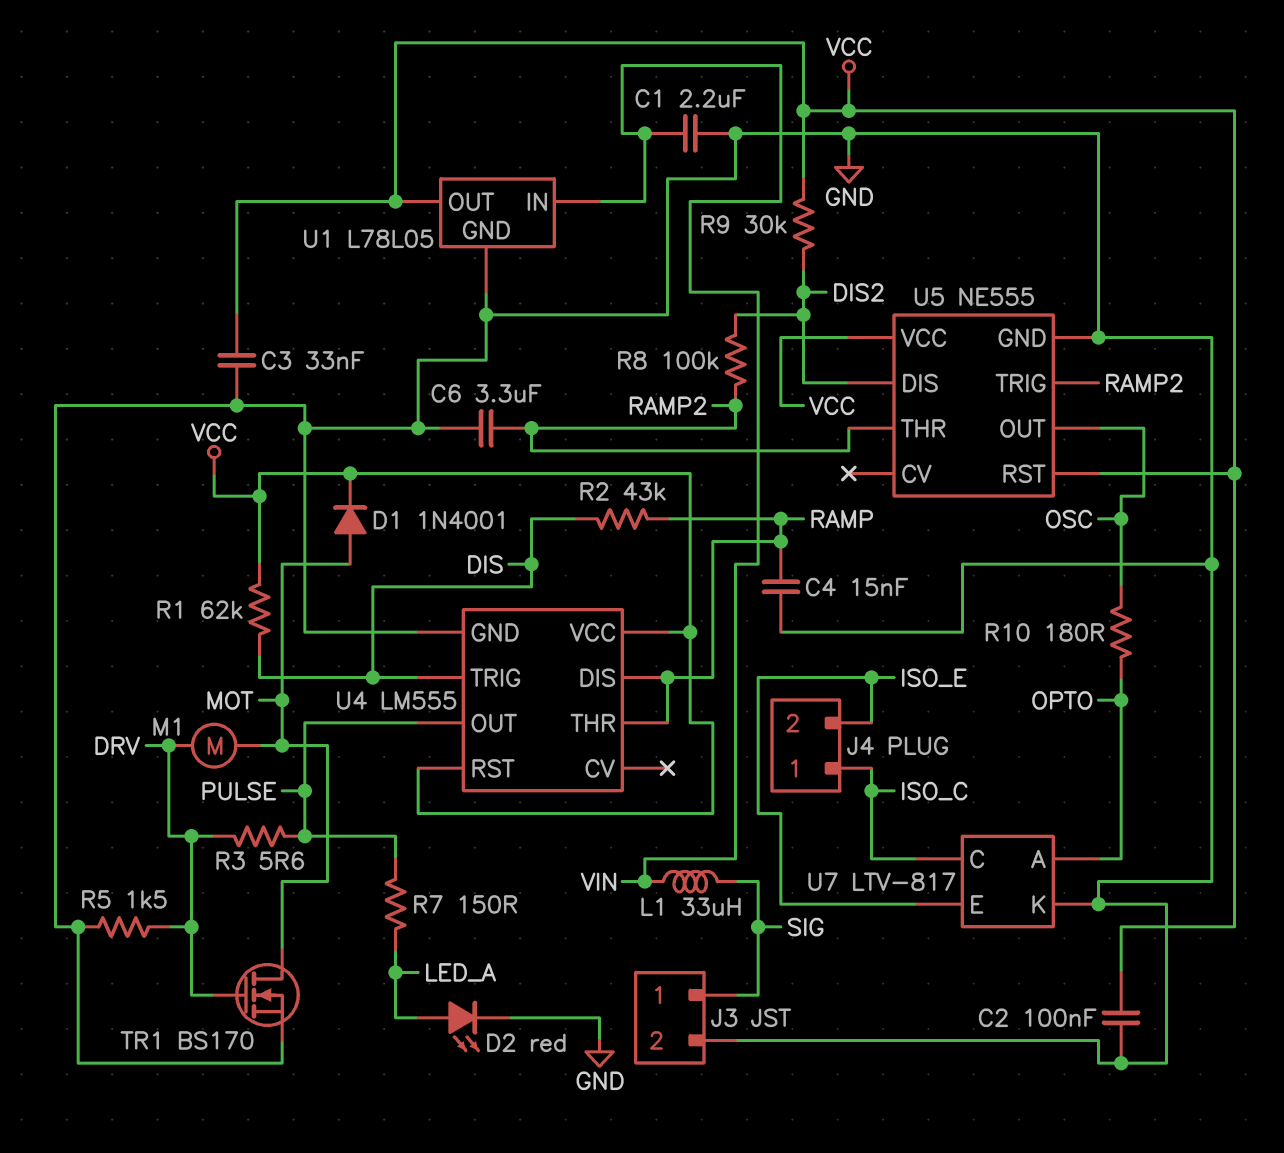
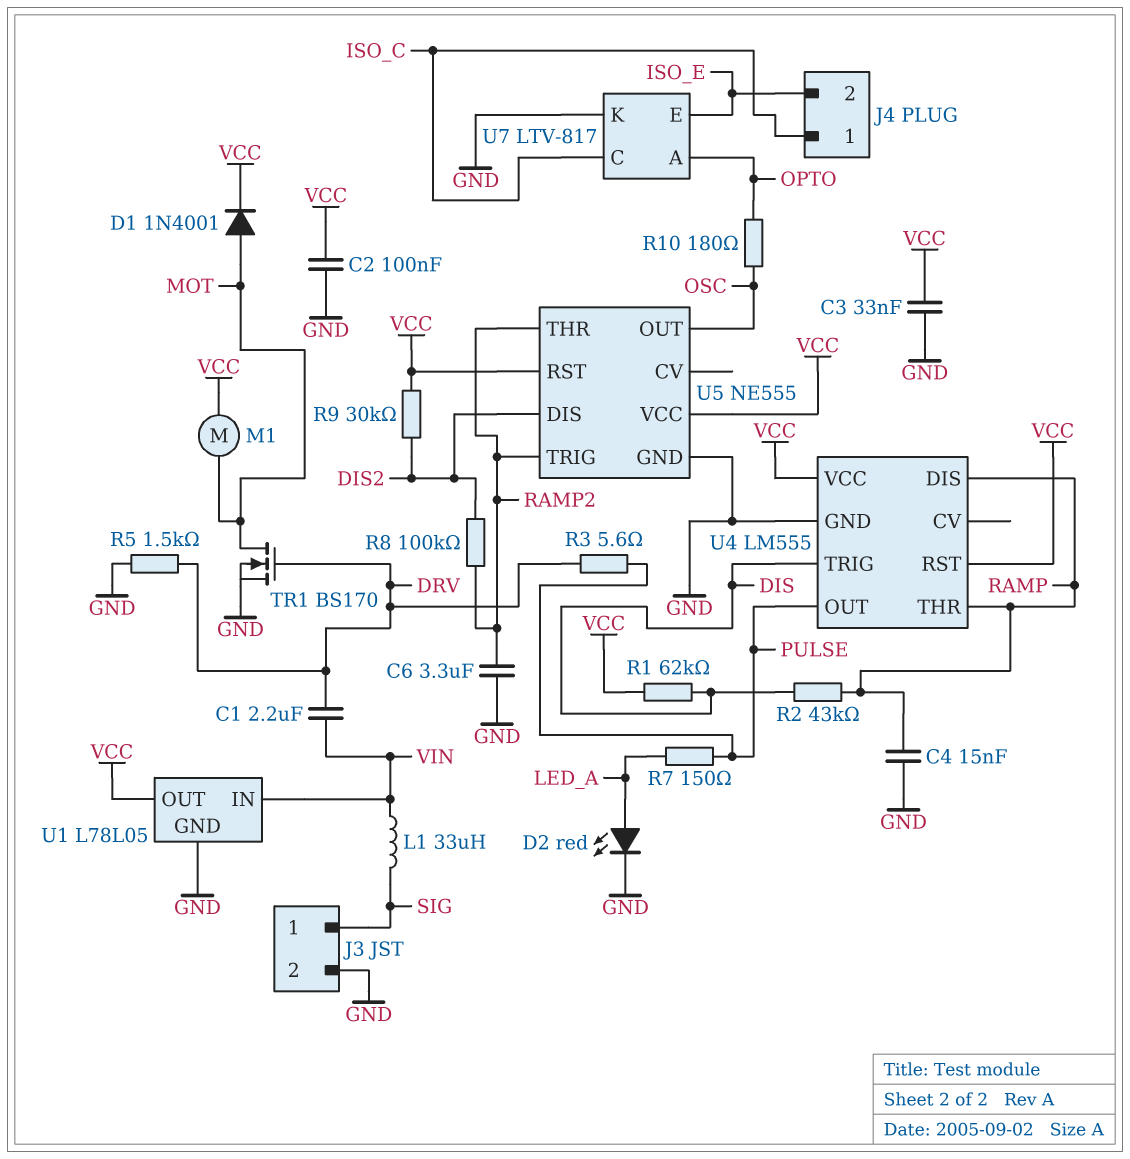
C1: 2.2uF (GND, VIN) -> 2.2uF (DRV, VIN)
M1: motor (DRV, MOT) -> motor (MOT, VCC)

